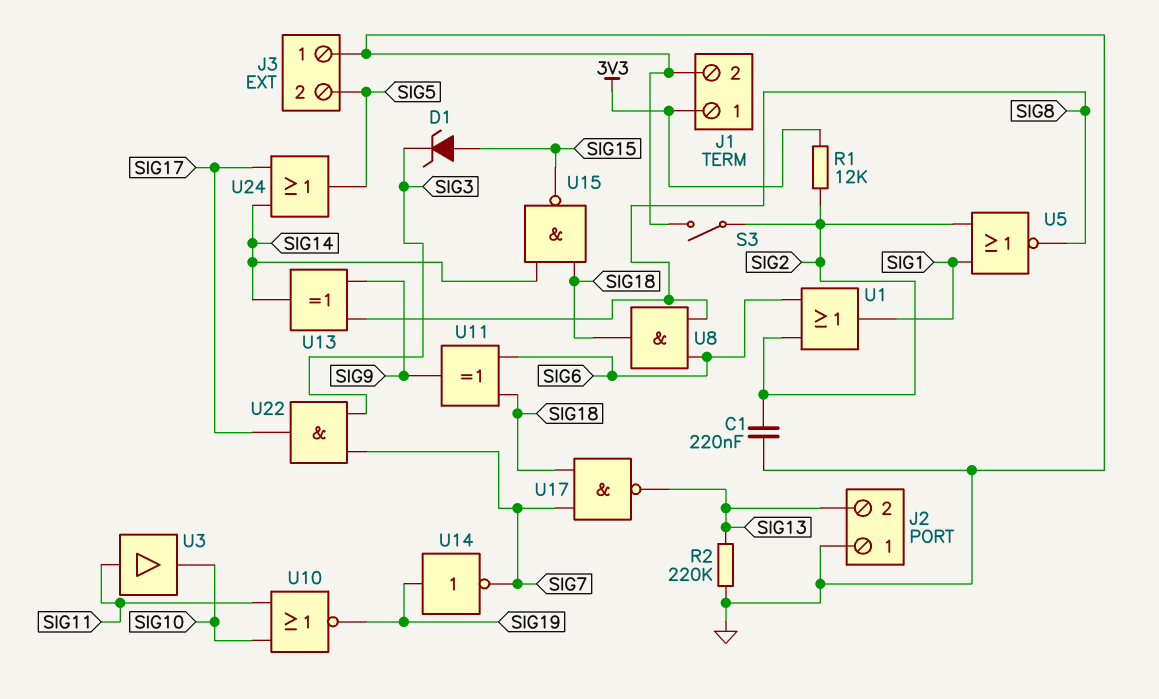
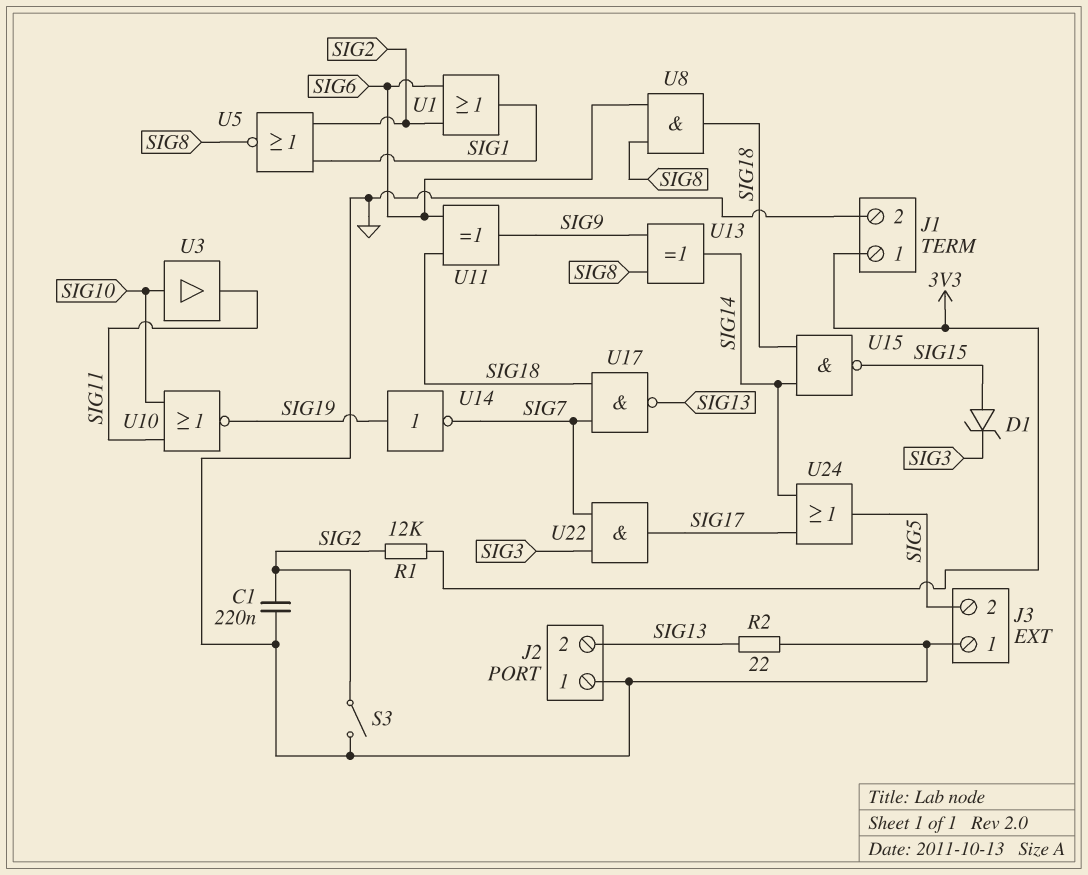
R2: 220k (GND, SIG13) -> 22 (GND, SIG13)
U3: buffer (in SIG11, out SIG10) -> buffer (in SIG10, out SIG11)

